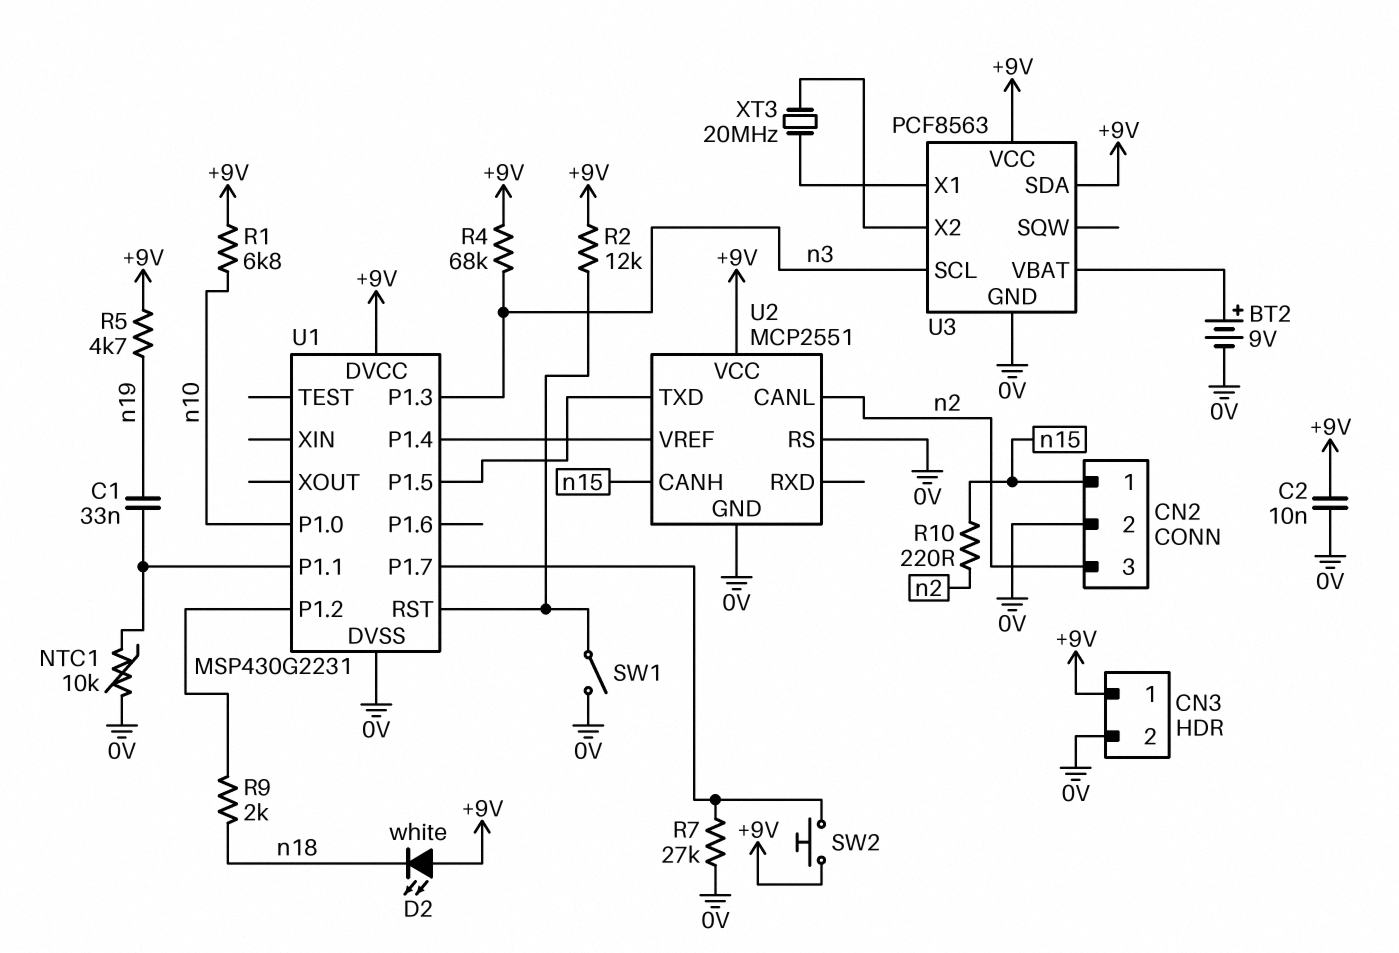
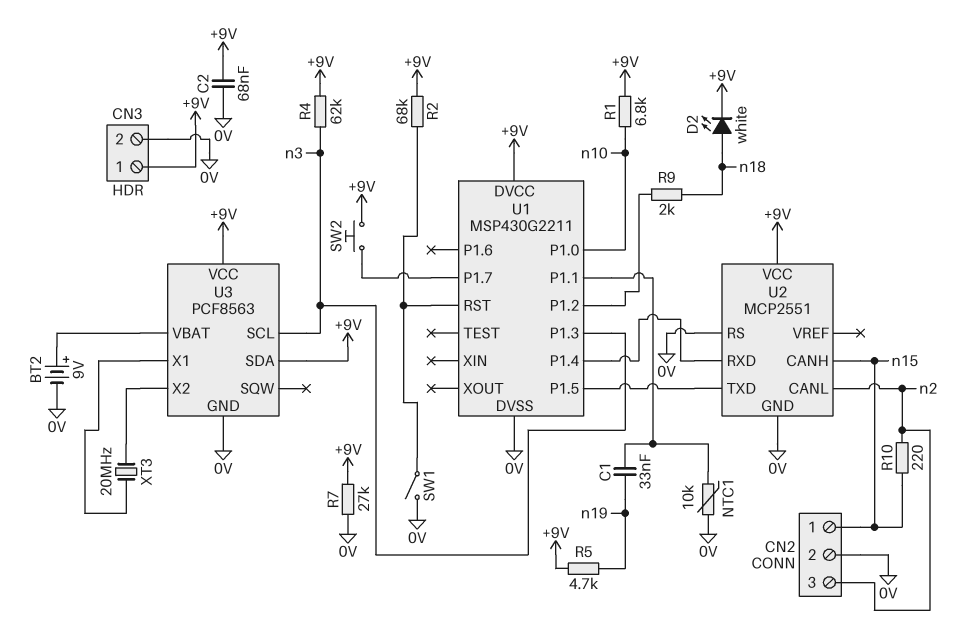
C2: 10nF (+9V, 0V) -> 68nF (+9V, 0V)
D2: LED white (A +9V, K n18) -> LED white (A n18, K +9V)
R2: 12k (+9V, U1/RST) -> 68k (+9V, U1/RST)
R4: 68k (+9V, n3) -> 62k (+9V, n3)
R7: 27k (0V, U1/P1.7) -> 27k (+9V, 0V)
U1: MSP430G2231 -> MSP430G2211
U2 pin RXD: none -> U1/P1.4
U2 pin VREF: U1/P1.4 -> none

